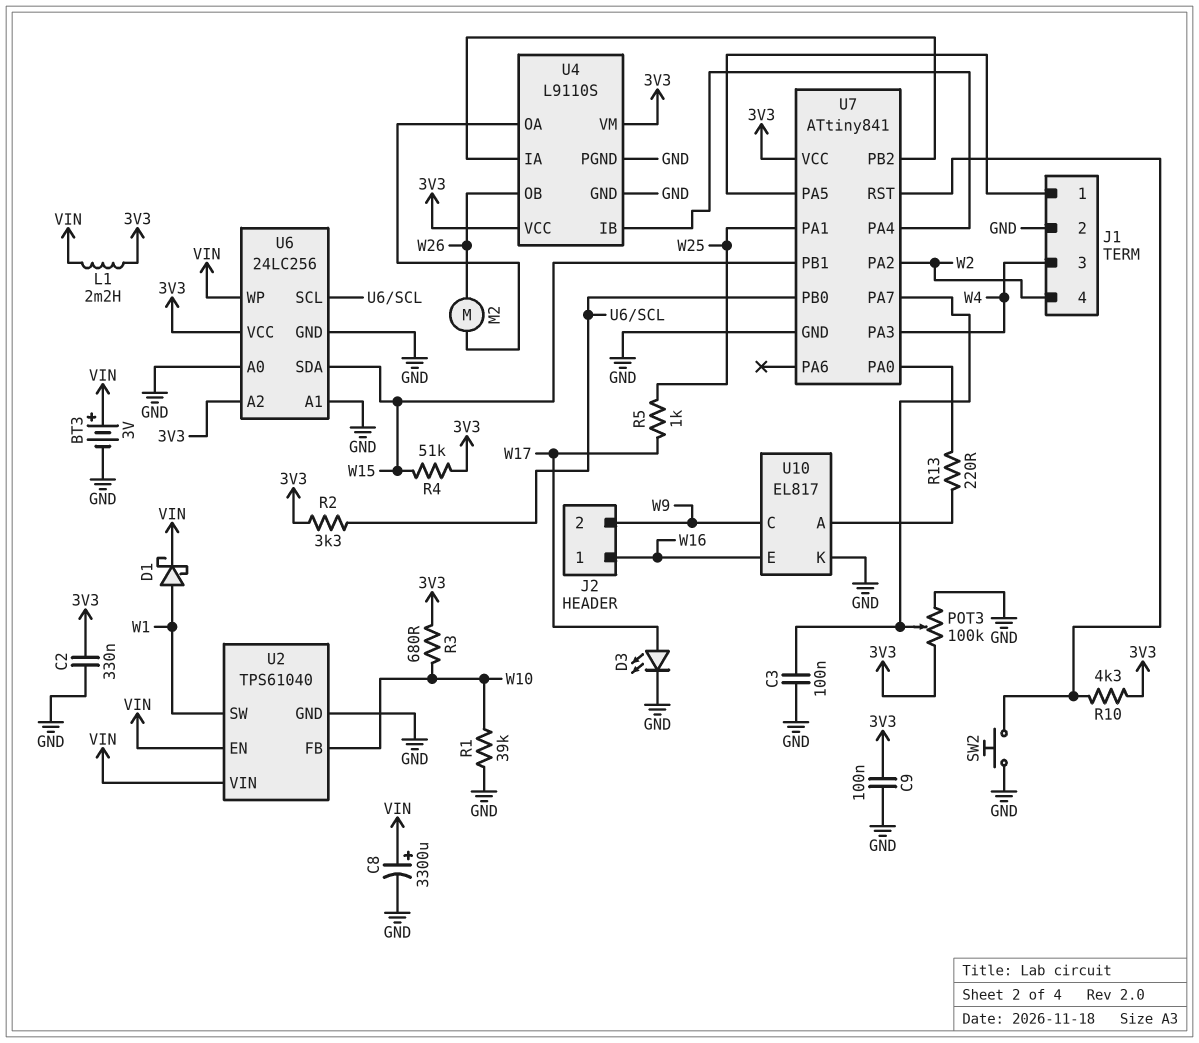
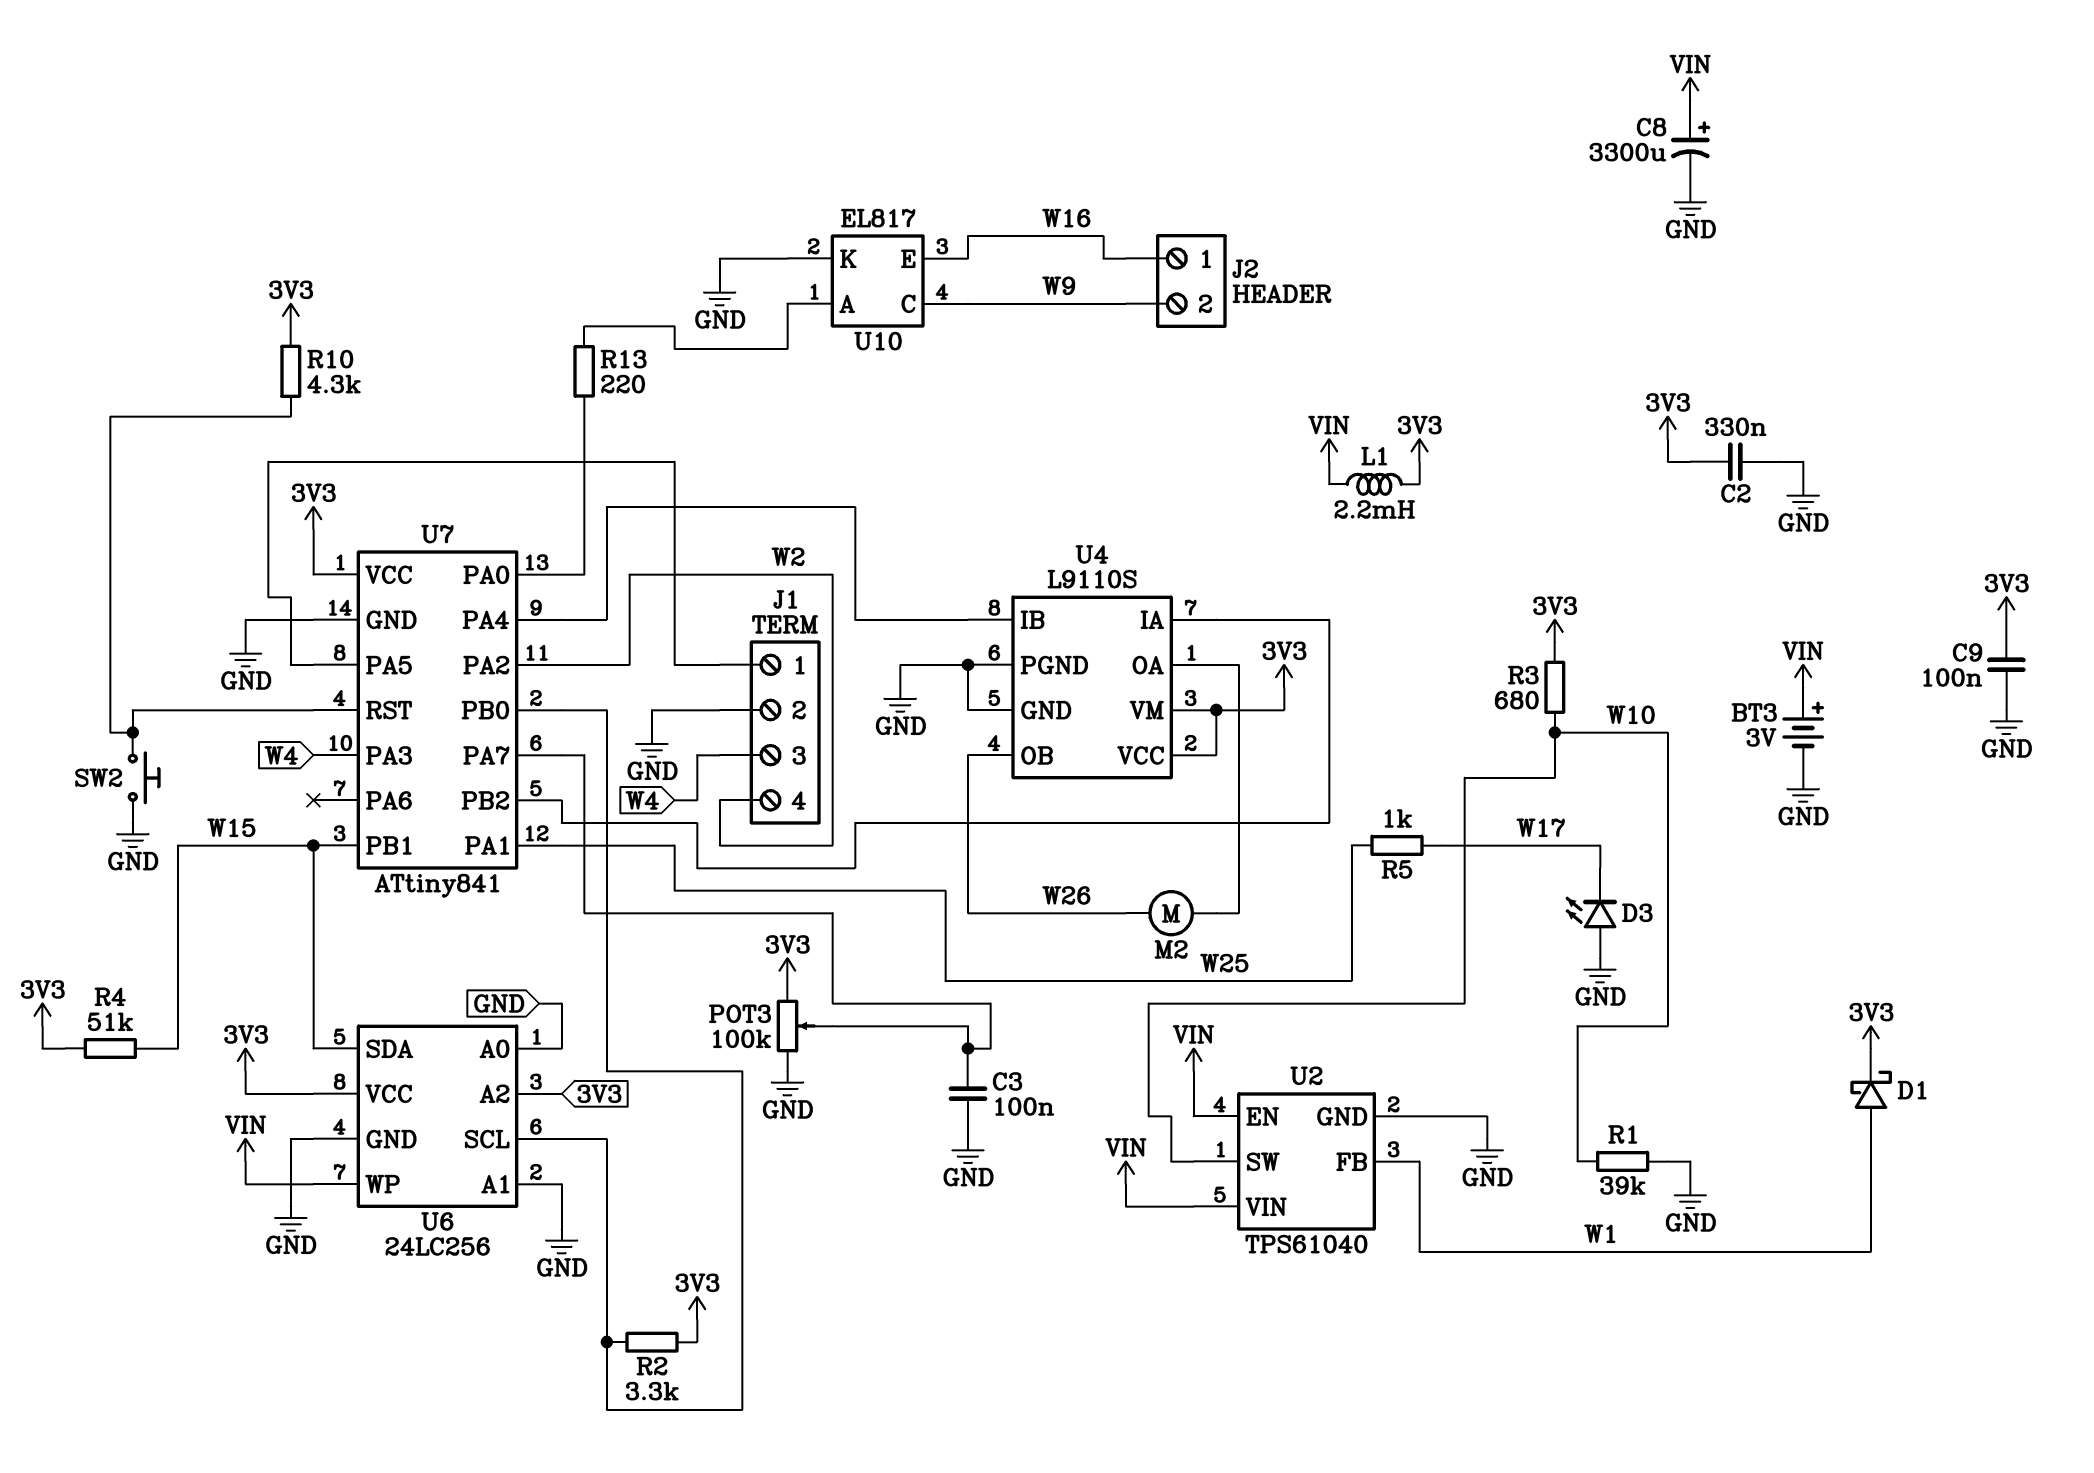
D1: schottky (A W1, K VIN) -> schottky (A W1, K 3V3)
D3: LED (A W17, K GND) -> LED (A GND, K W17)
U2 pin FB: W10 -> W1
U2 pin SW: W1 -> W10

